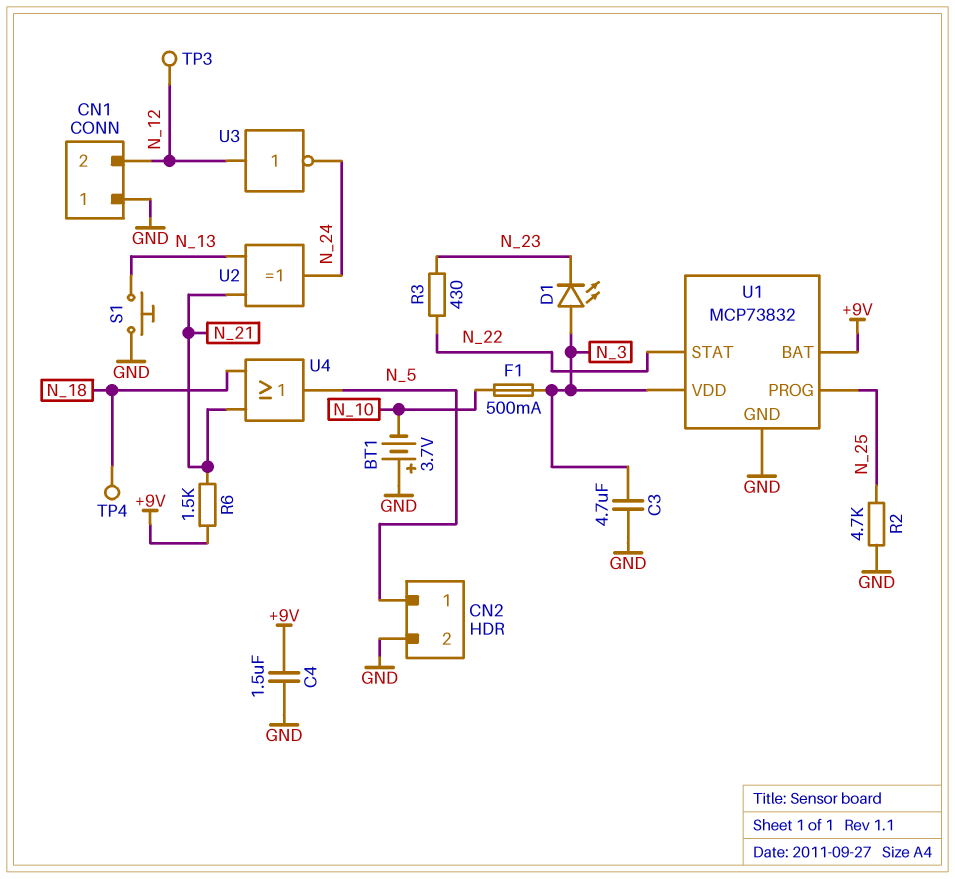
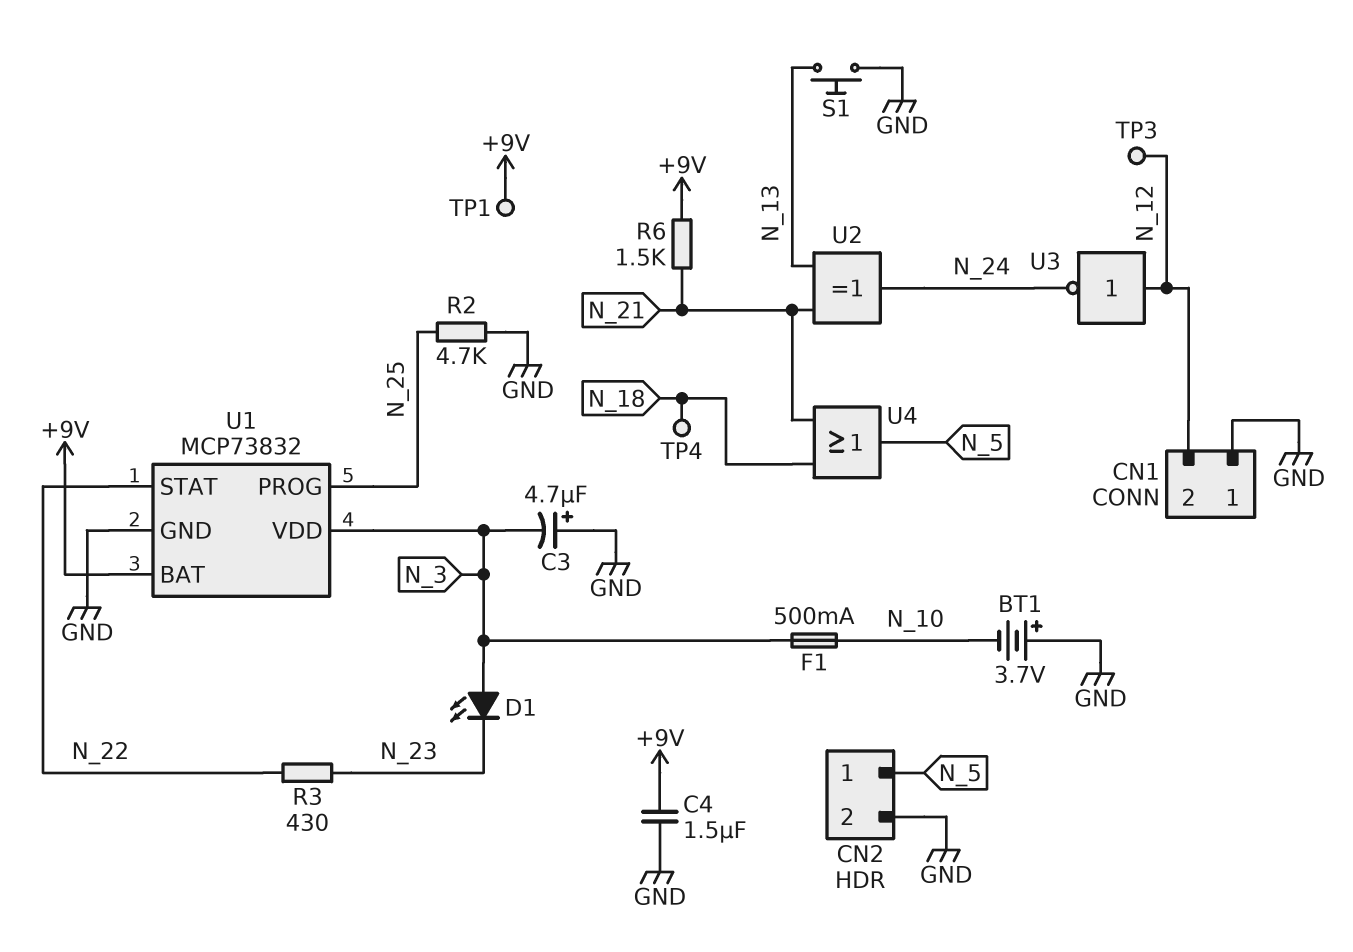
C3: 4.7uF (GND, N_3) -> 4.7uF (plus GND, minus N_3)
TP1: none -> test point (+9V)

